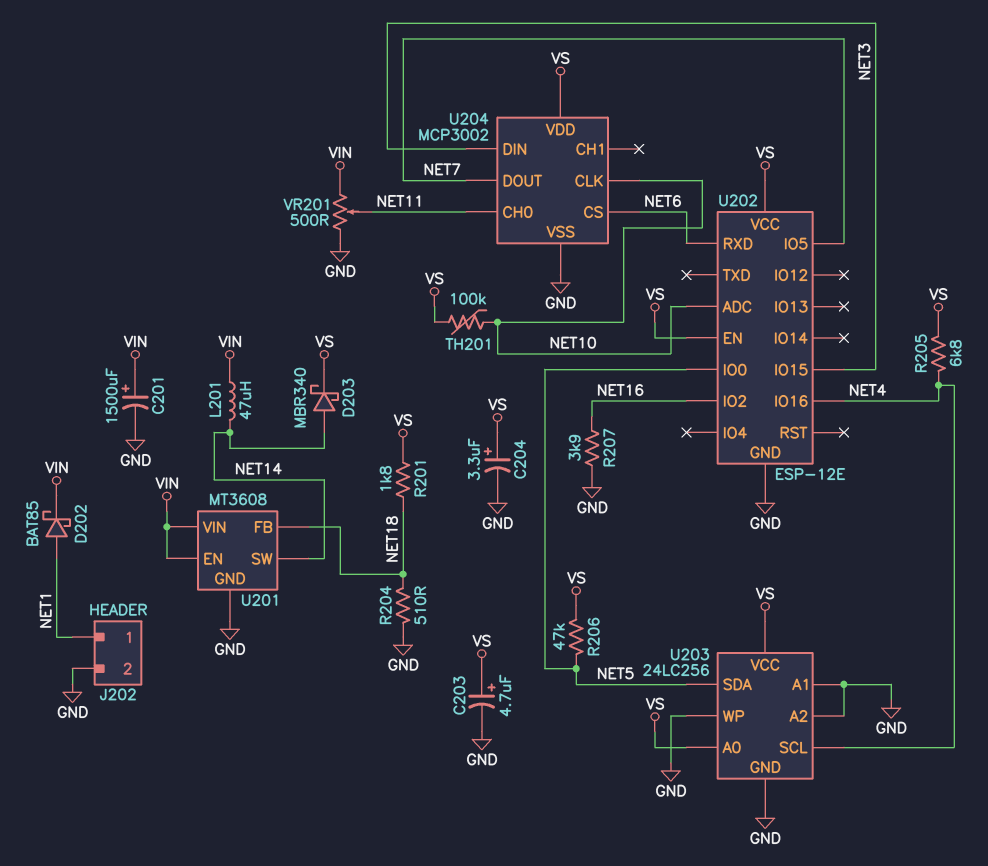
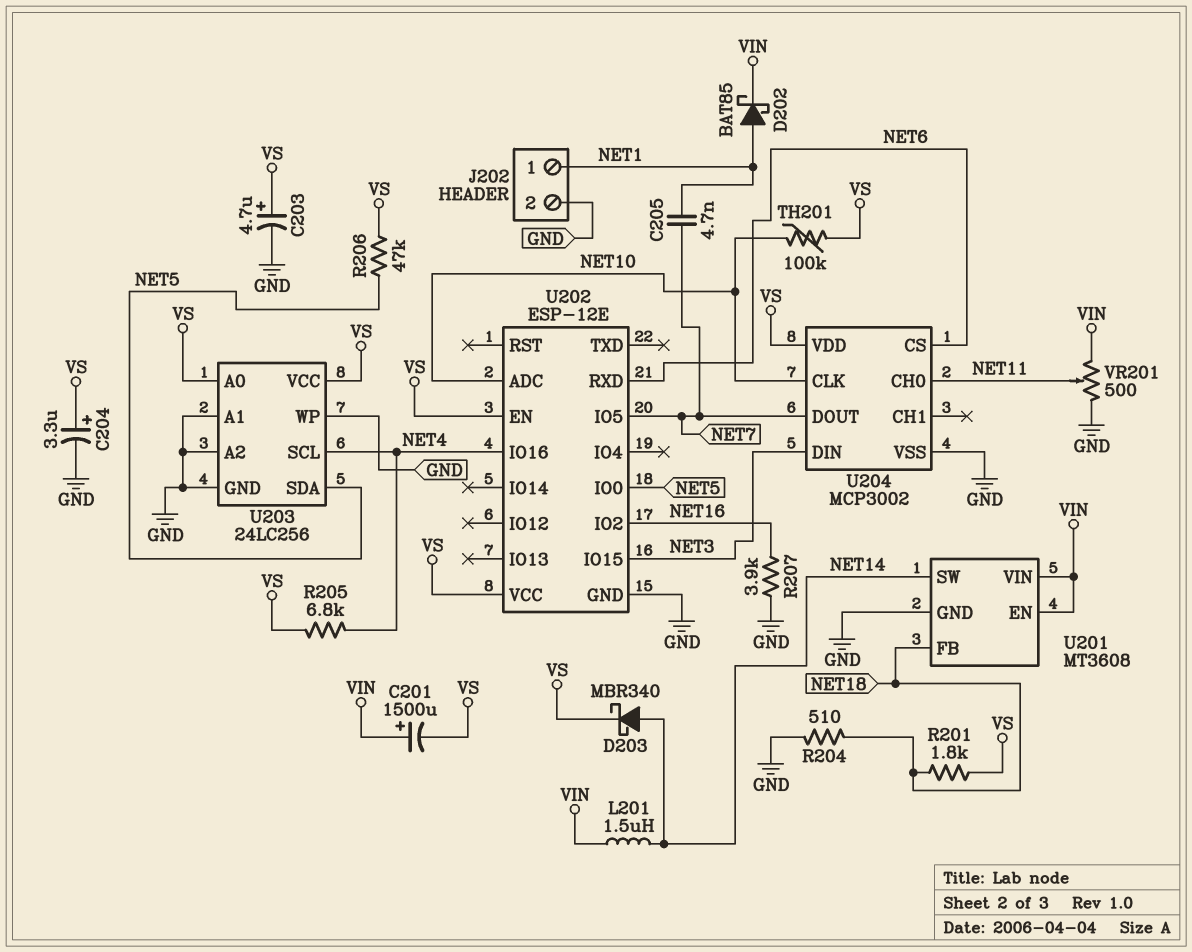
C201: 1500uF (plus VIN, minus GND) -> 1500uF (plus VIN, minus VS)
C205: none -> 4.7nF (NET1, NET7)
L201: 47uH (NET14, VIN) -> 1.5uH (NET14, VIN)

